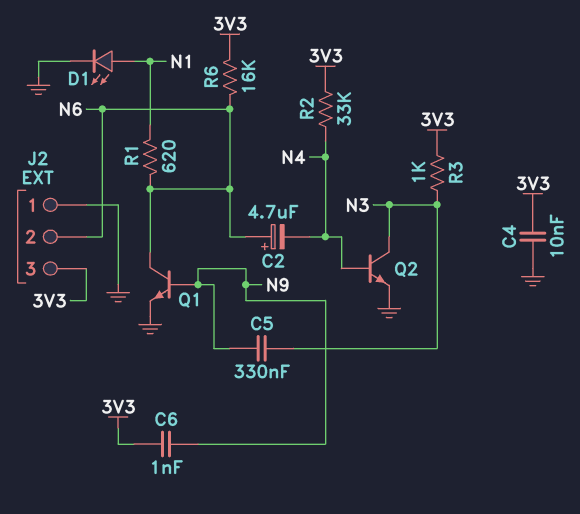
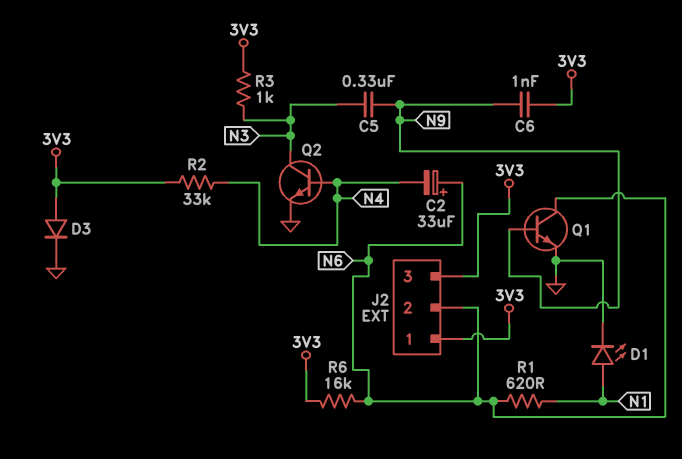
C2: 4.7uF (plus N6, minus N4) -> 33uF (plus N6, minus N4)
C4: 10nF (3V3, GND) -> none
D3: none -> diode (A 3V3, K GND)
J2 pin 1: GND -> 3V3

